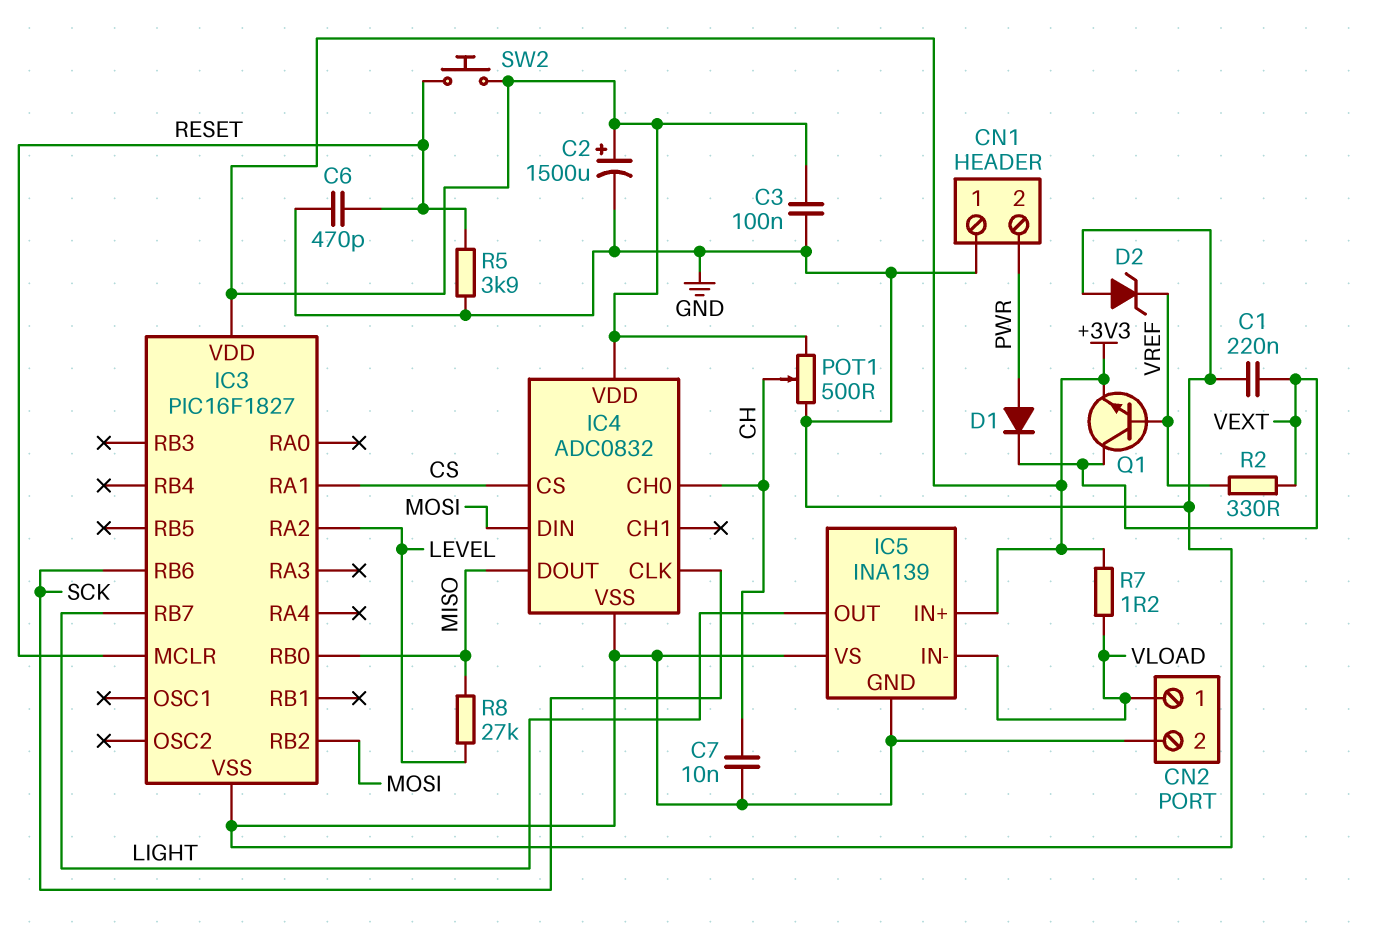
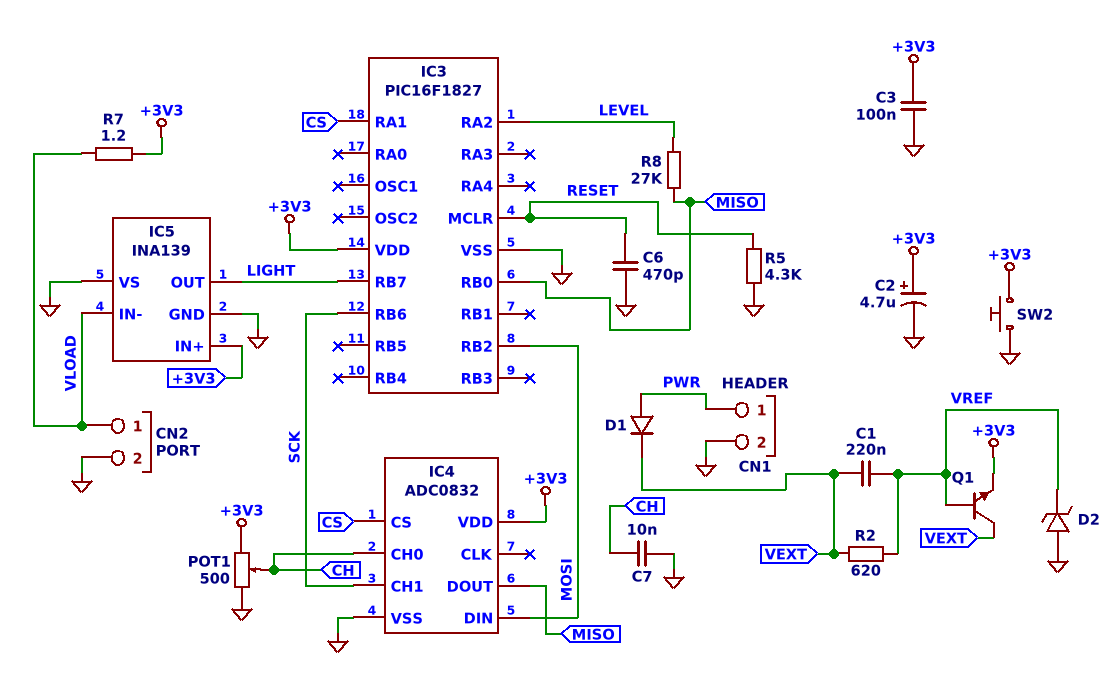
C1: 220nF (GND, VEXT) -> 220nF (VEXT, VREF)
C2: 1500uF (plus +3V3, minus GND) -> 4.7uF (plus +3V3, minus GND)
CN1 pin 1: GND -> PWR
CN1 pin 2: PWR -> GND
IC4 pin CH1: none -> SCK
IC4 pin CLK: SCK -> none
R2: 330 (VEXT, VREF) -> 620 (VEXT, VREF)
R5: 3.9k (GND, RESET) -> 4.3k (GND, RESET)
SW2: button (+3V3, RESET) -> button (+3V3, GND)

